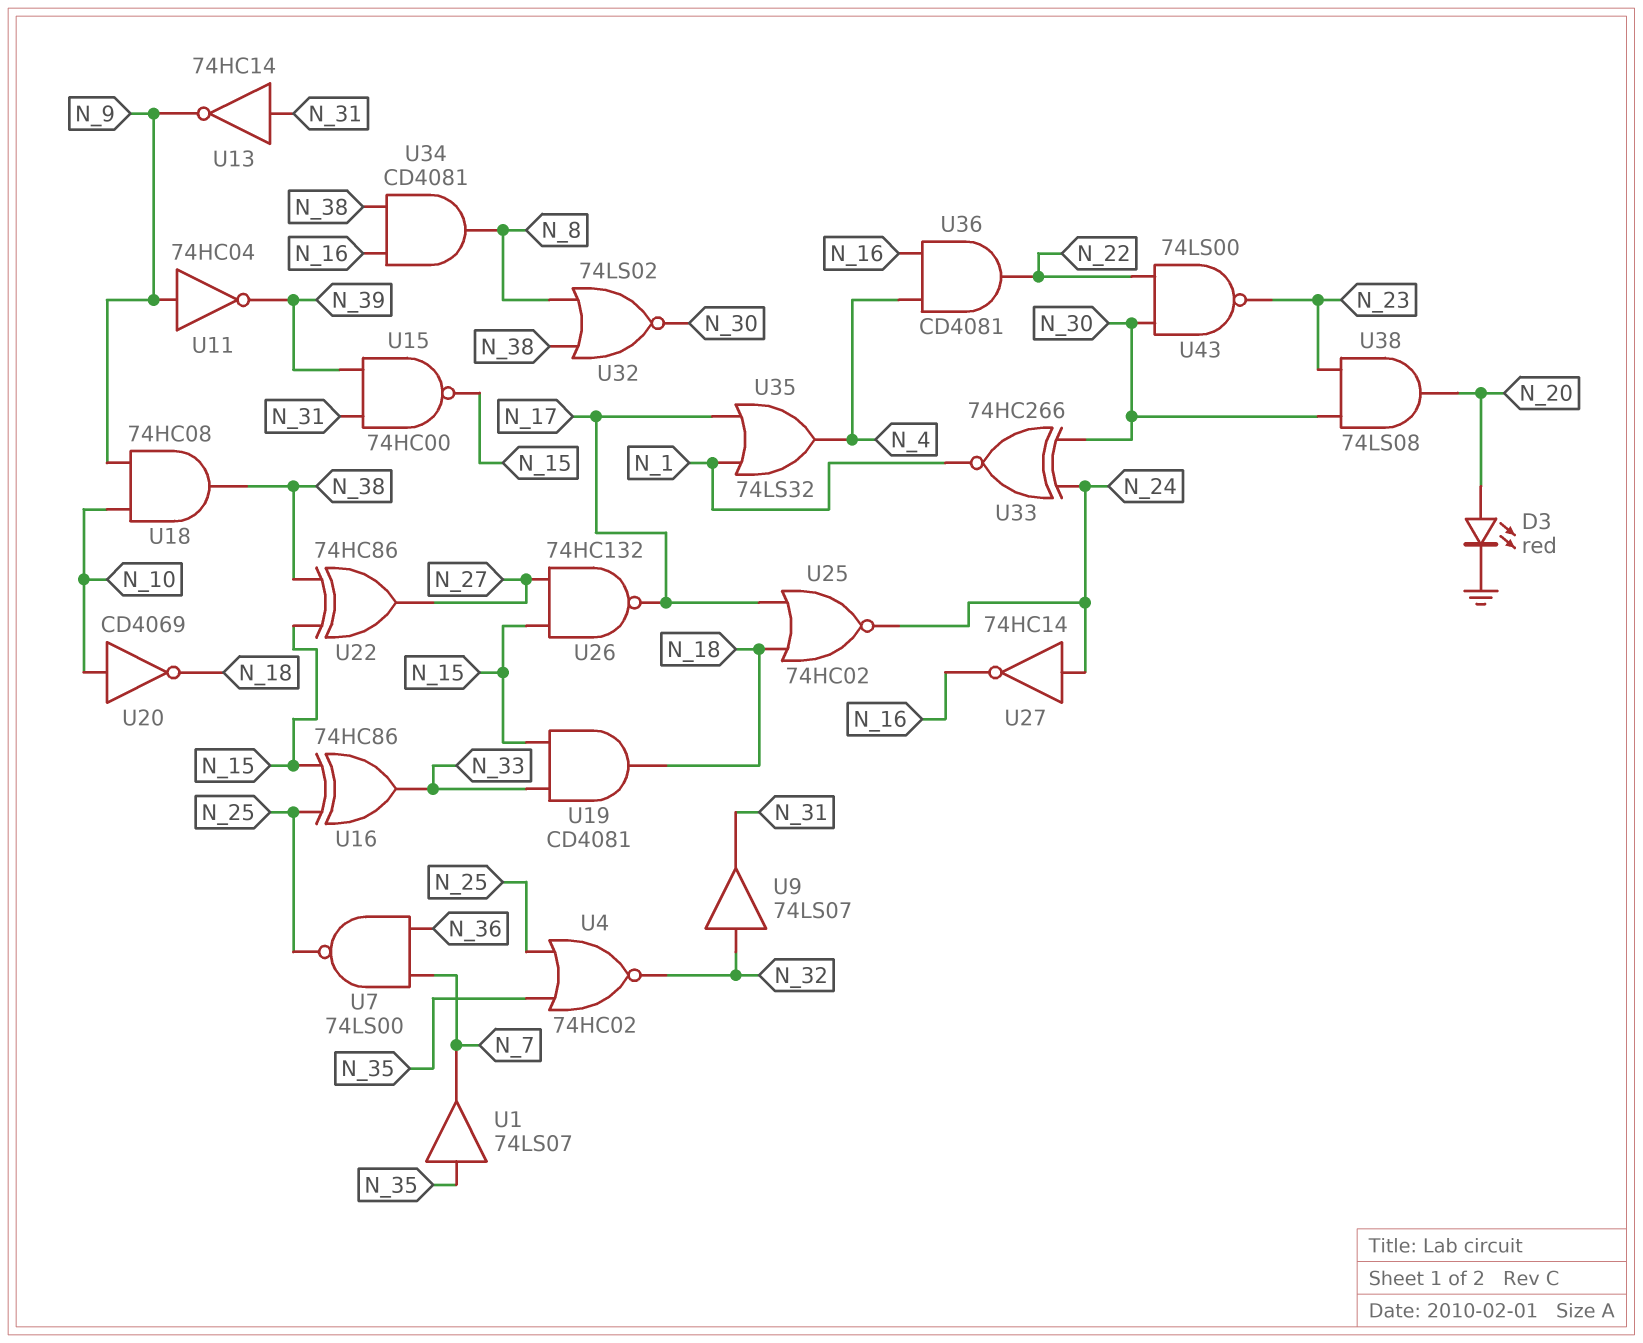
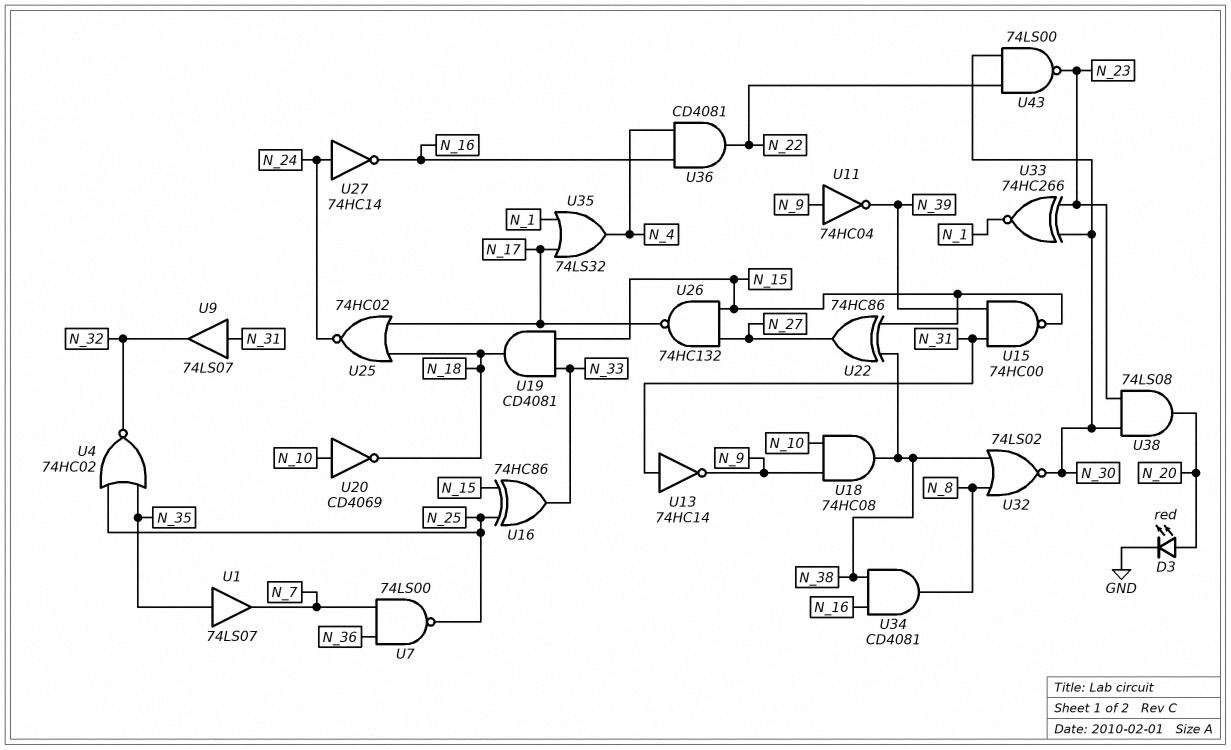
U9: buffer 74LS07 (in N_32, out N_31) -> buffer 74LS07 (in N_31, out N_32)
U33: XNOR 74HC266 (in N_24, in N_30, out N_1) -> XNOR 74HC266 (in N_23, in N_30, out N_1)

